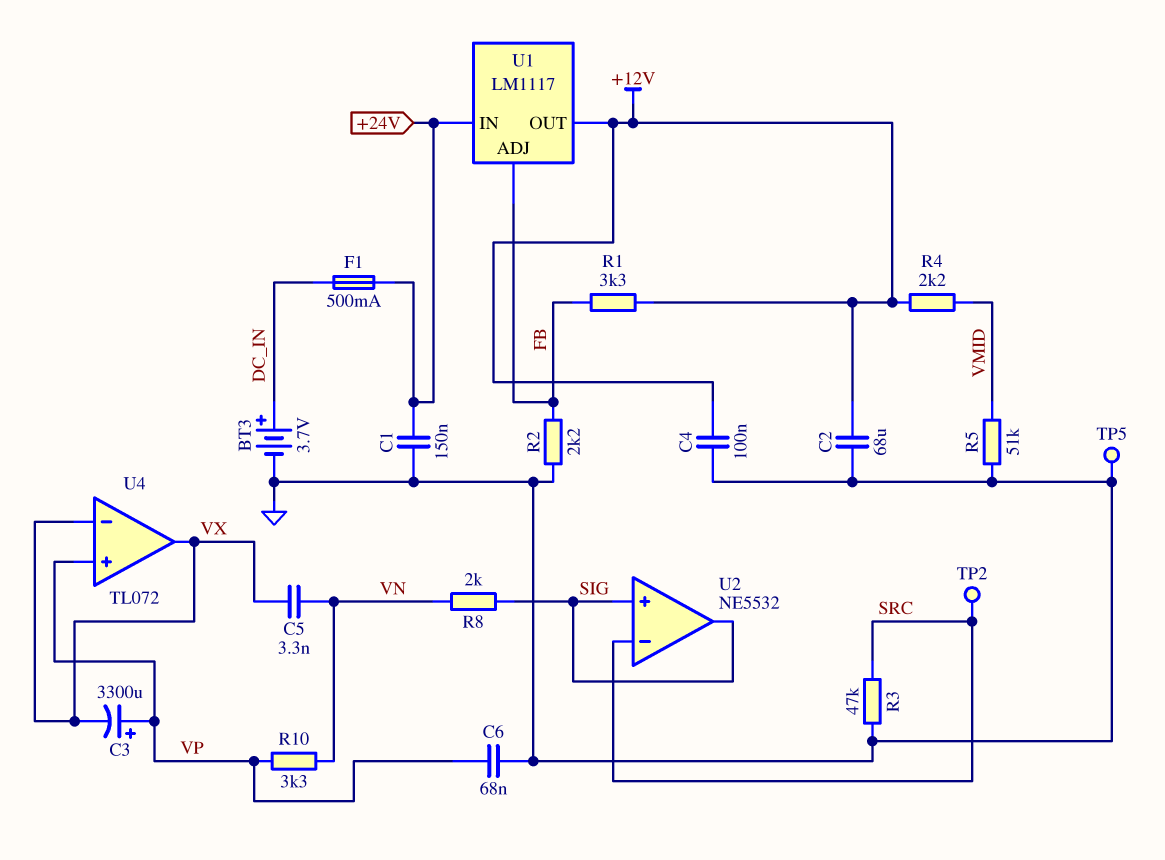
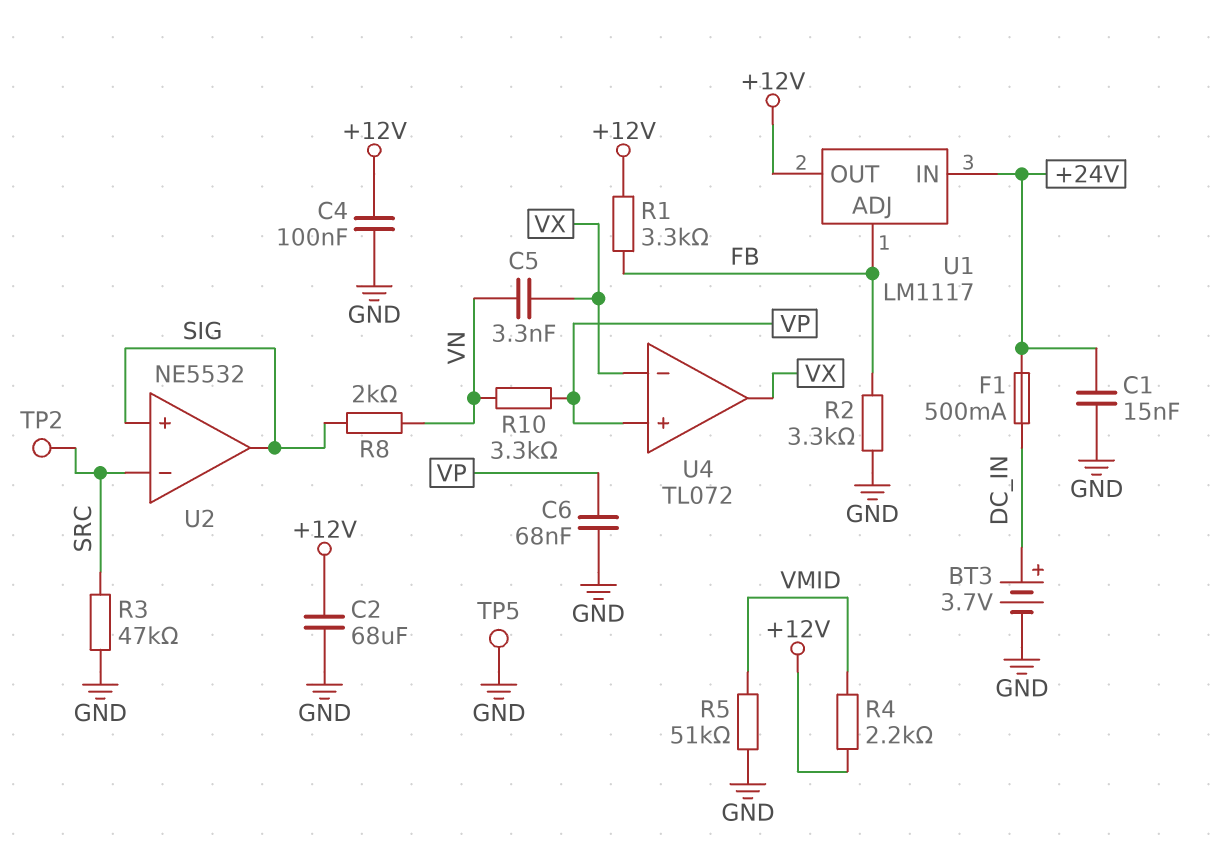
C1: 150nF (+24V, GND) -> 15nF (+24V, GND)
C3: 3300uF (plus VP, minus VX) -> none
R2: 2.2k (FB, GND) -> 3.3k (FB, GND)

